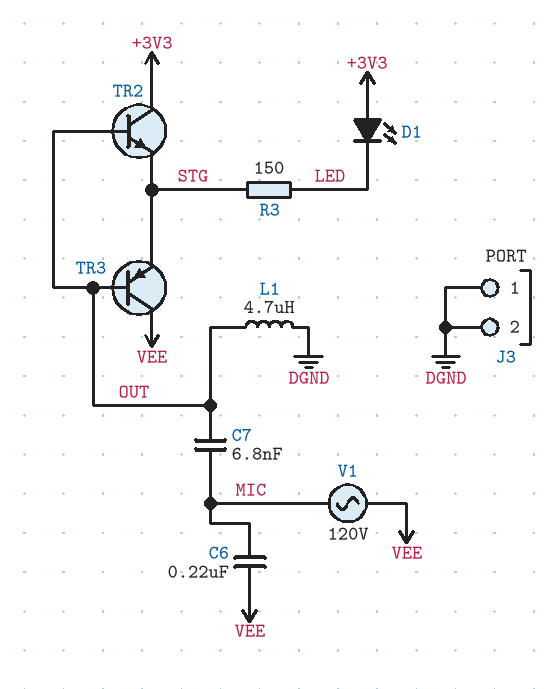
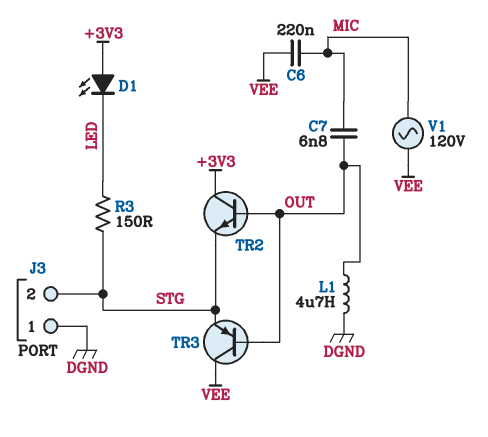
J3 pin 2: DGND -> STG

